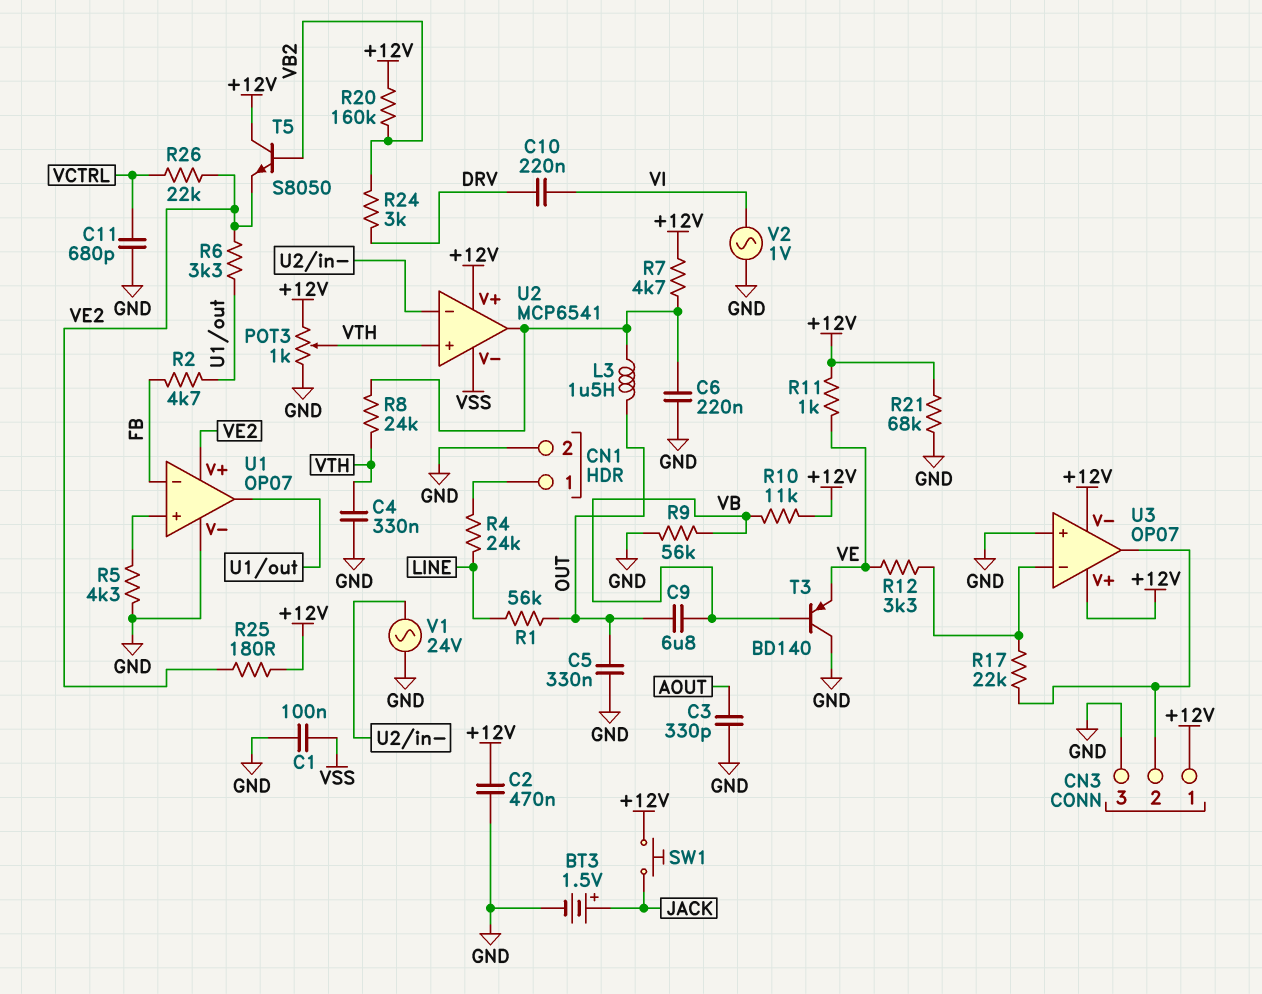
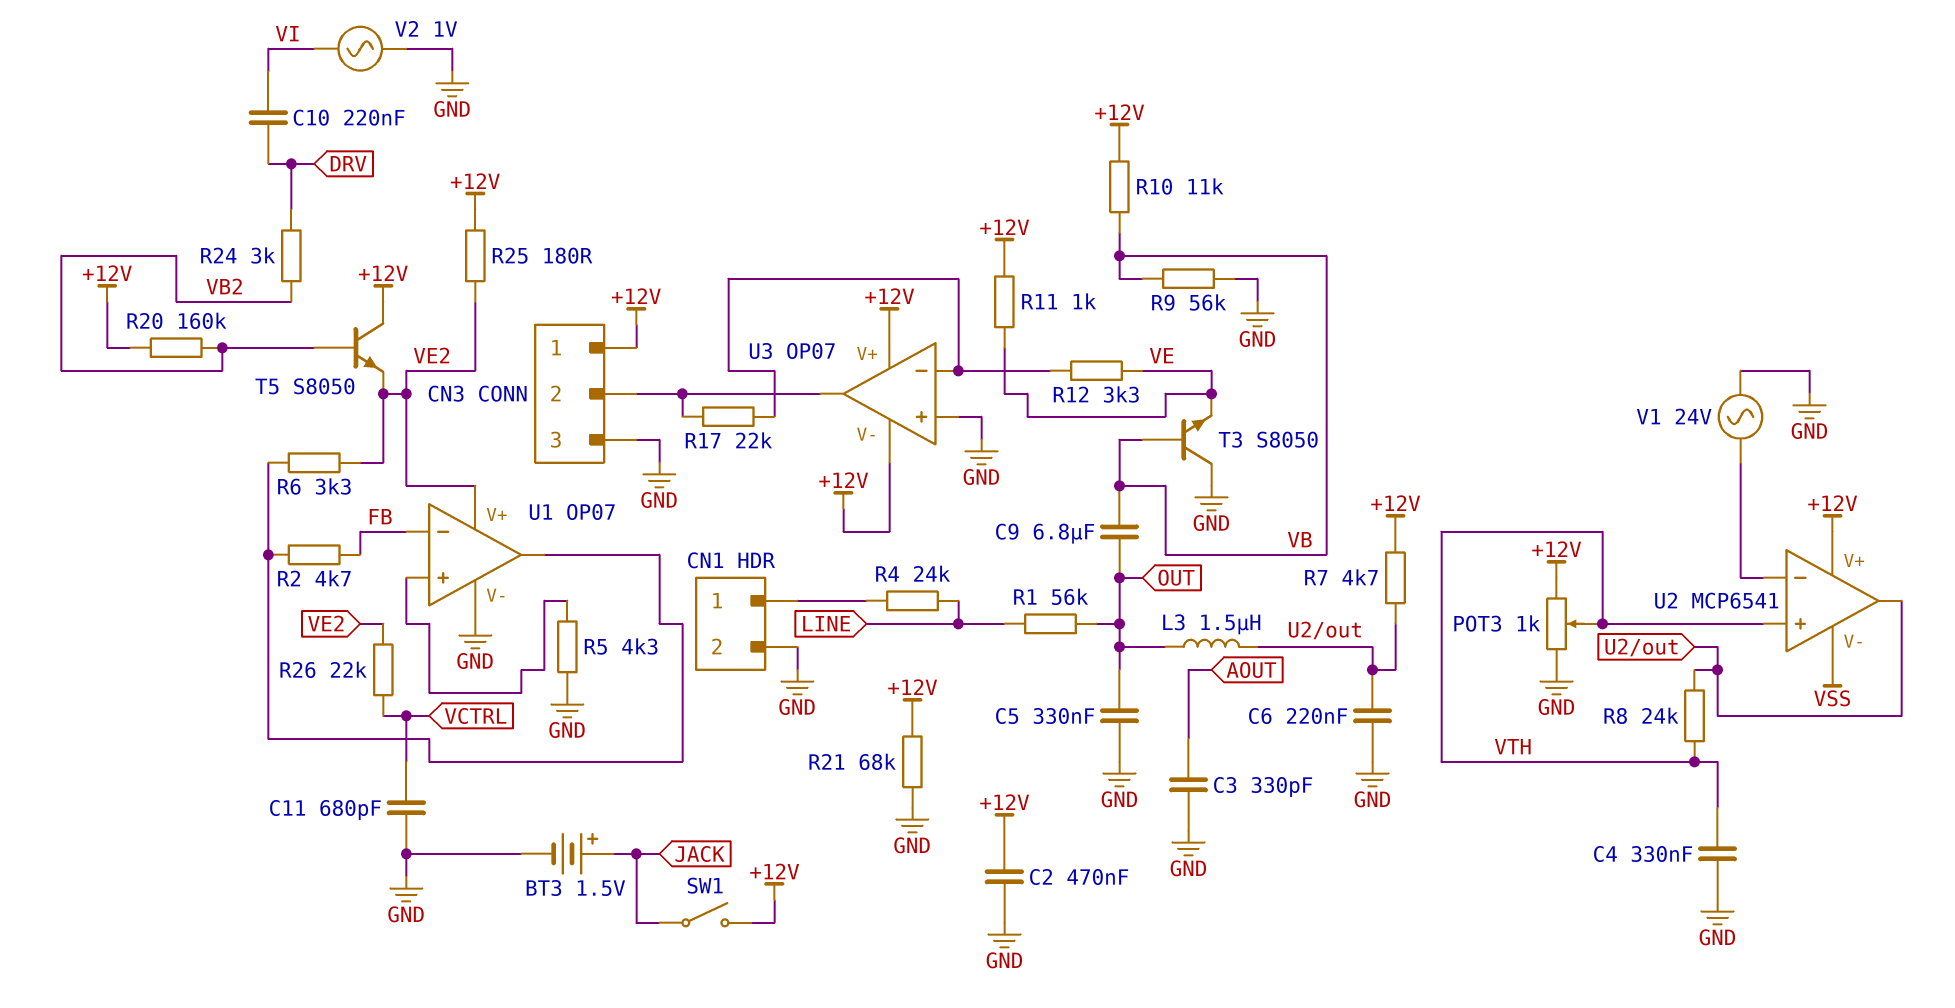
C1: 100nF (GND, VSS) -> none
SW1: button (+12V, JACK) -> switch (+12V, JACK)
T3: PNP BD140 (B VB, C GND, E VE) -> NPN S8050 (B VB, C GND, E VE)

